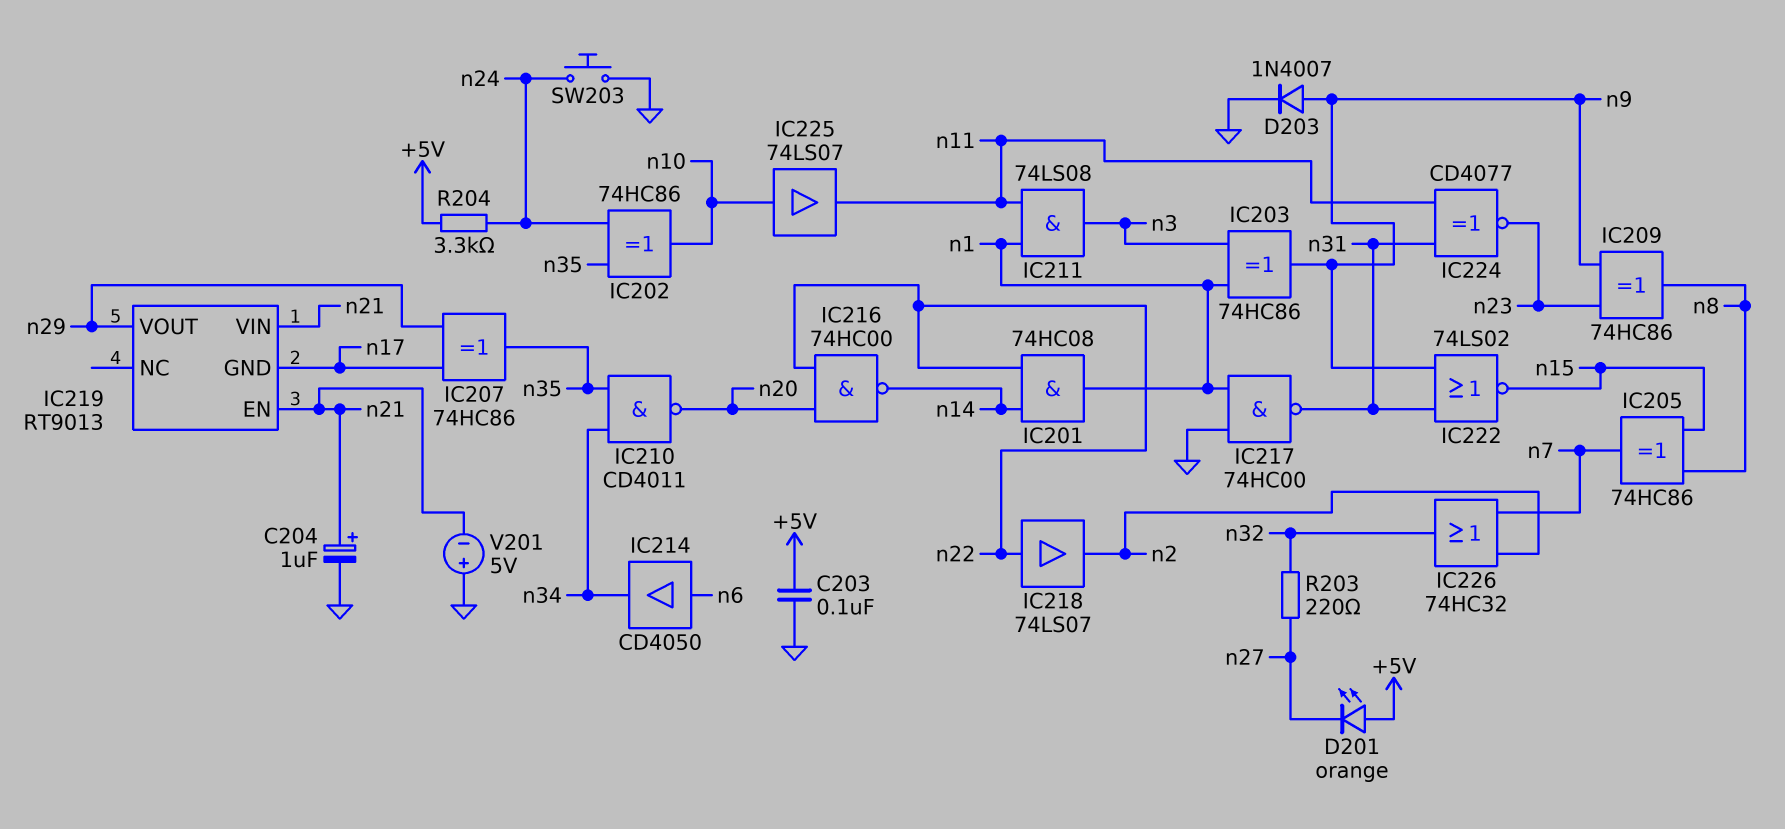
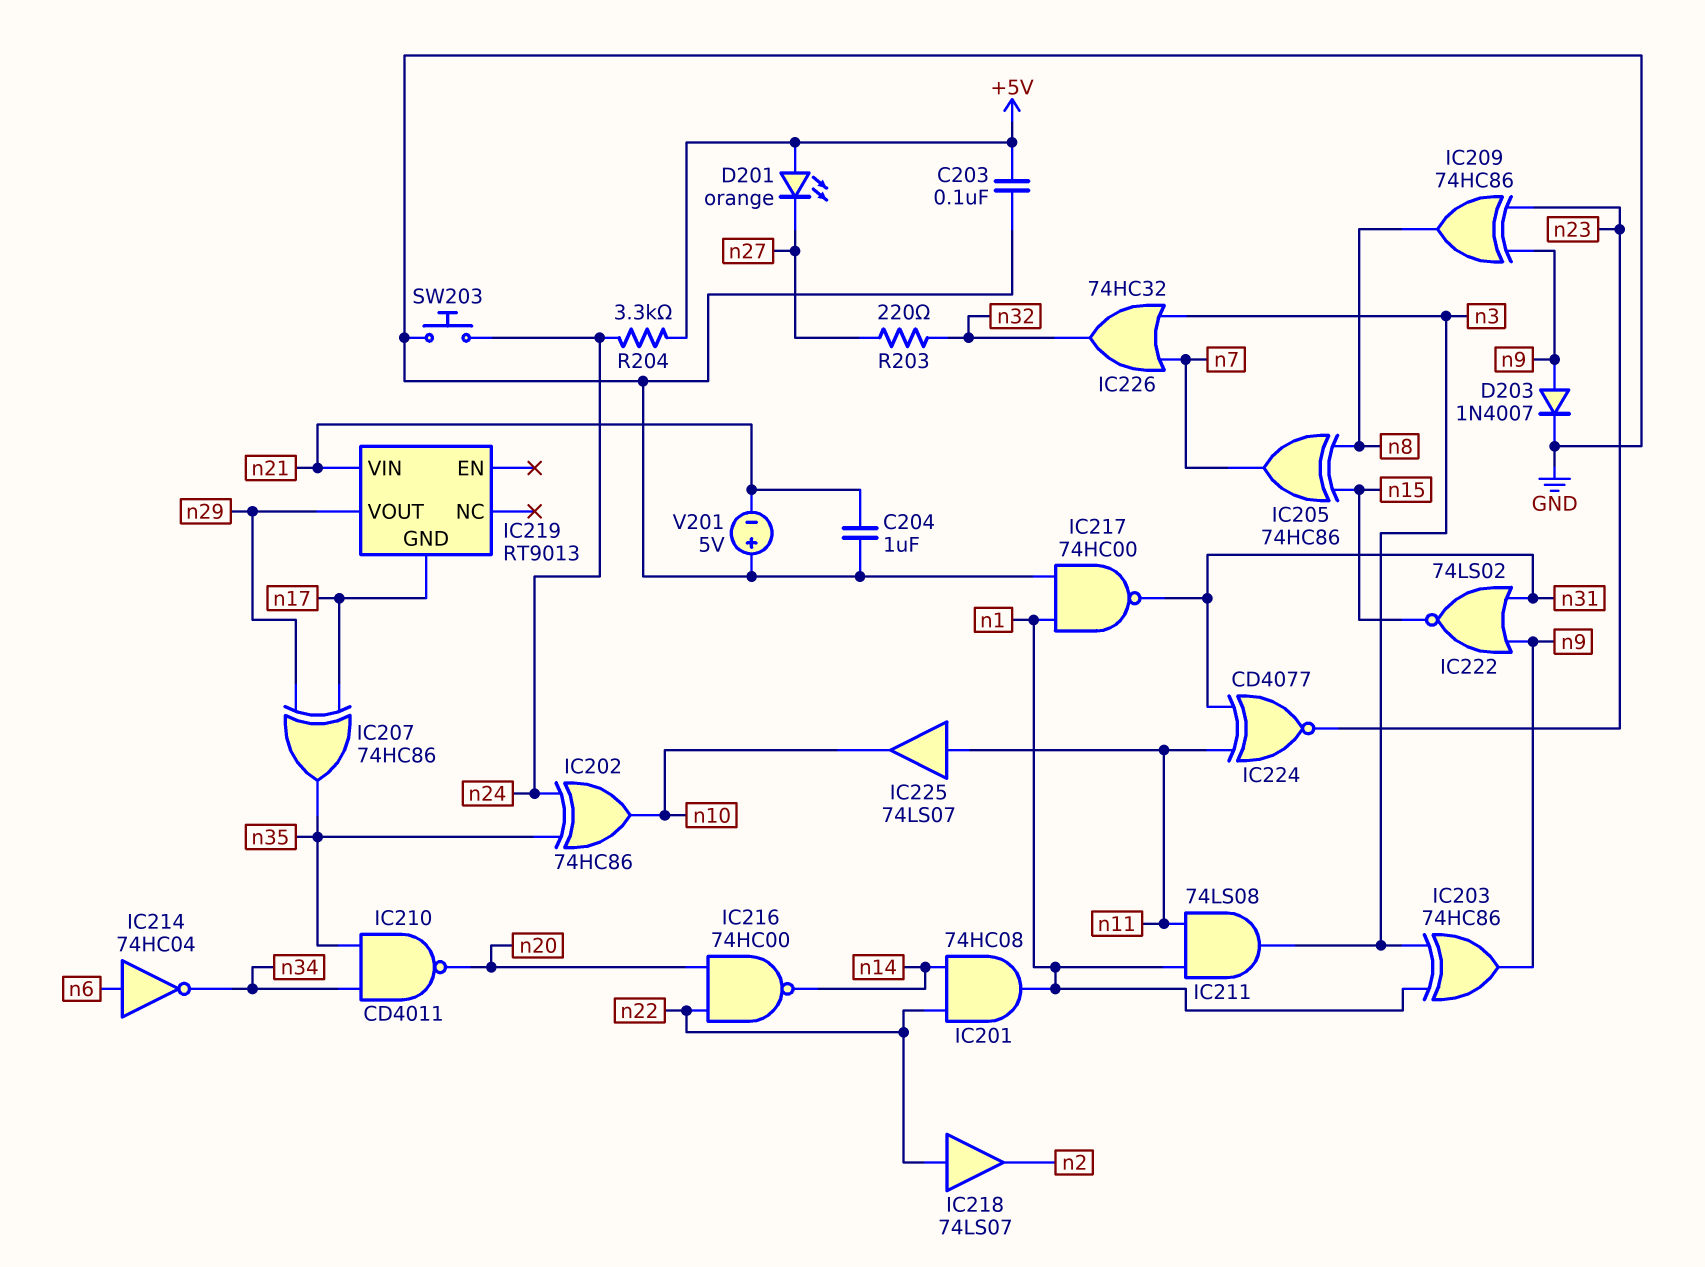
C204: 1uF (plus n21, minus GND) -> 1uF (GND, n21)
IC214: buffer CD4050 (in n6, out n34) -> NOT 74HC04 (in n6, out n34)
IC219 pin EN: n21 -> none
IC225: buffer 74LS07 (in n10, out n11) -> buffer 74LS07 (in n11, out n10)
IC226: OR 74HC32 (in n2, in n7, out n32) -> OR 74HC32 (in n3, in n7, out n32)

